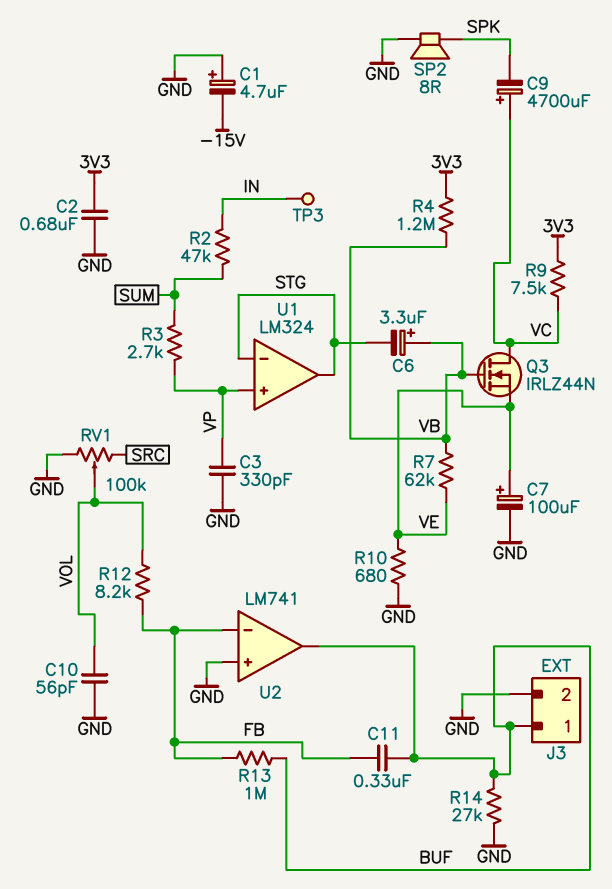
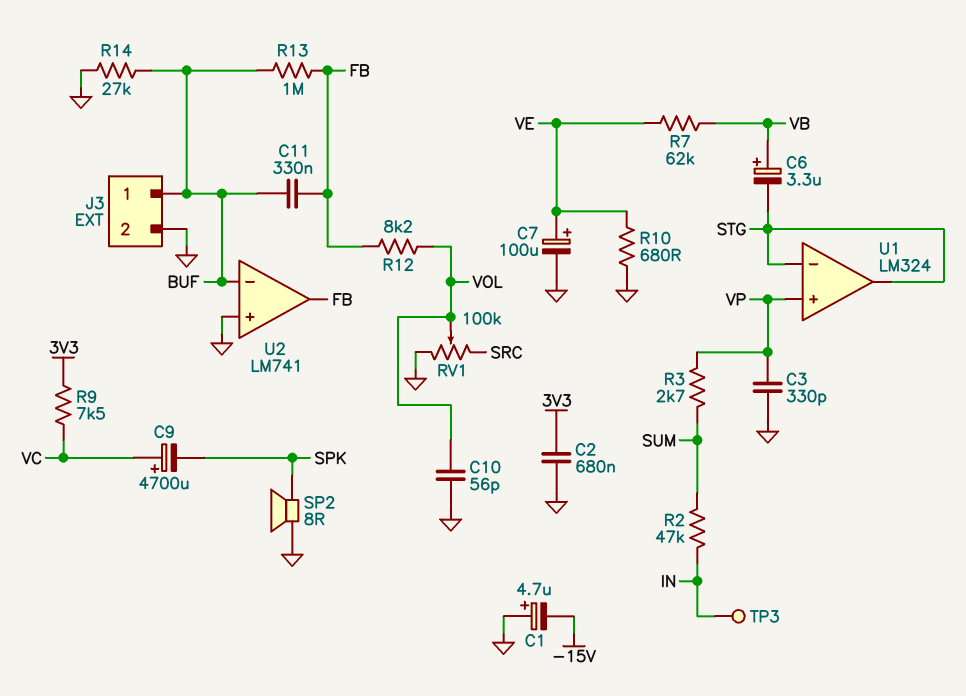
Q3: NMOS IRLZ44N (G VB, D VC, S VE) -> none
R4: 1.2M (3V3, VB) -> none
U2 pin in-: FB -> BUF
U2 pin out: BUF -> FB

